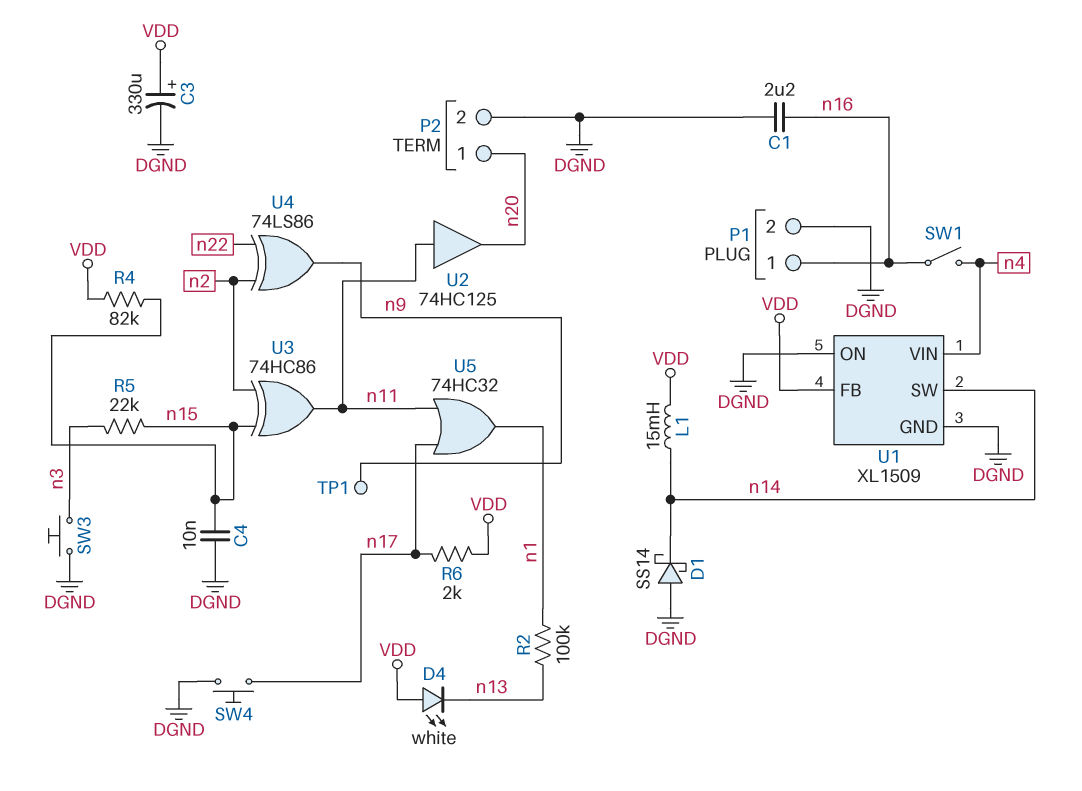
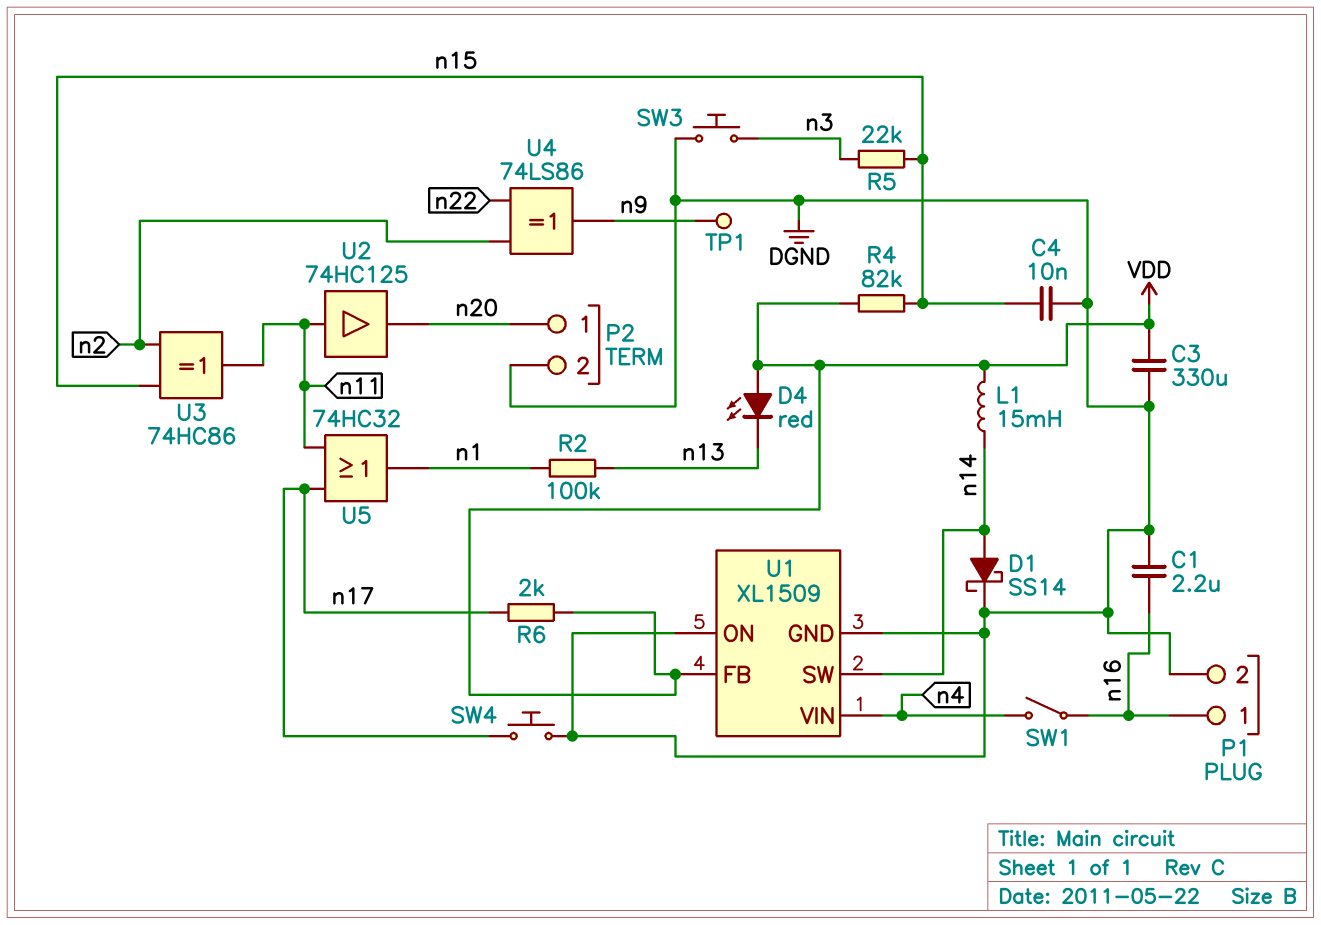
C3: 330uF (plus VDD, minus DGND) -> 330uF (DGND, VDD)
D1: schottky SS14 (A DGND, K n14) -> schottky SS14 (A n14, K DGND)
D4: LED white (A VDD, K n13) -> LED red (A VDD, K n13)

